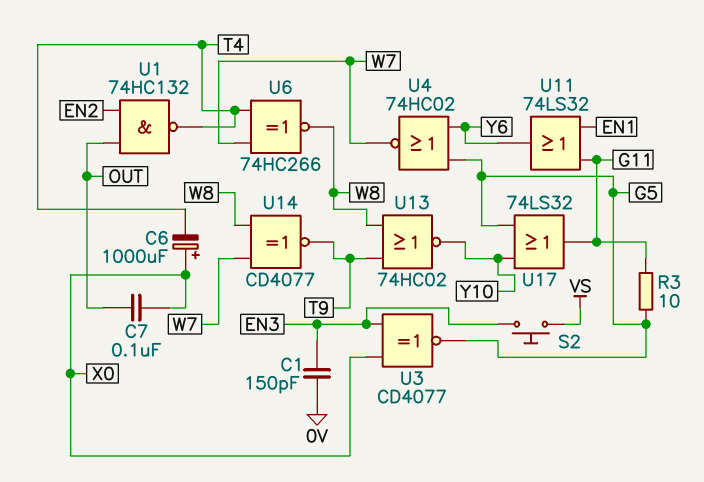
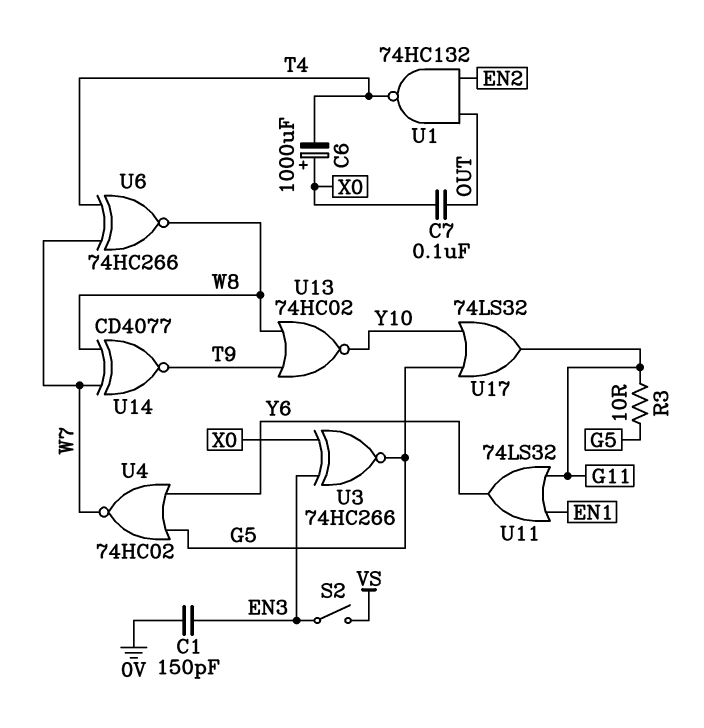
S2: button (EN3, VS) -> switch (EN3, VS)
U3: XNOR CD4077 (in EN3, in X0, out G5) -> XNOR 74HC266 (in EN3, in X0, out G5)

